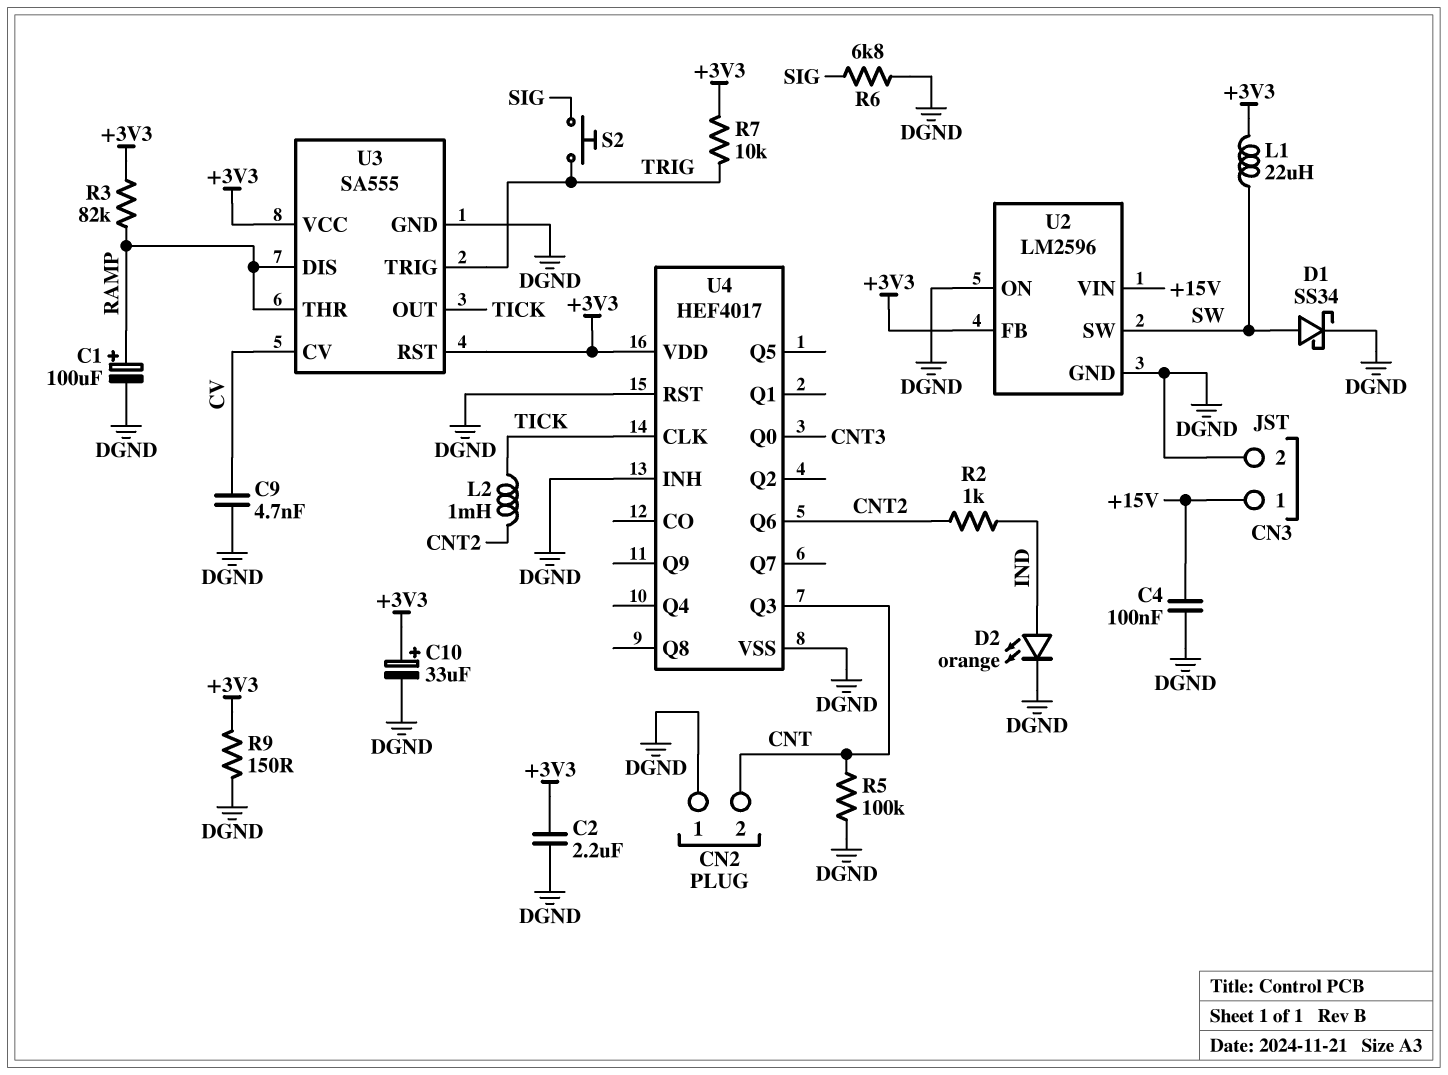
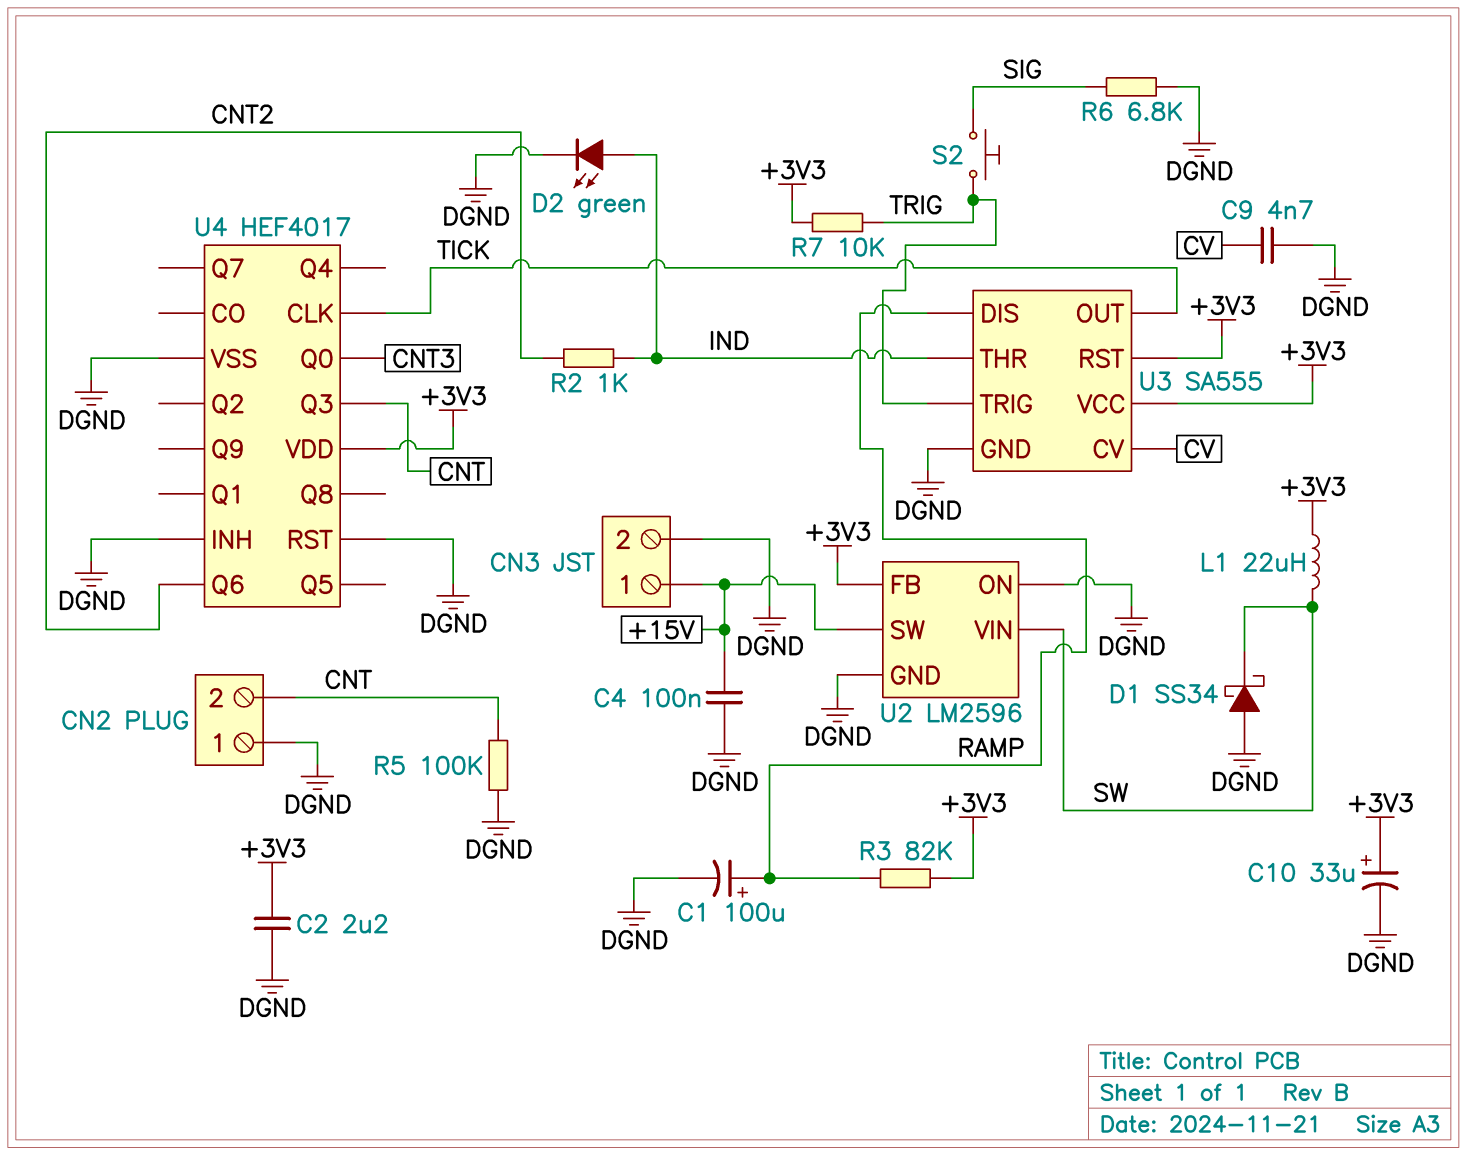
D1: schottky SS34 (A SW, K DGND) -> schottky SS34 (A DGND, K SW)
D2: LED orange (A IND, K DGND) -> LED green (A IND, K DGND)
L2: 1mH (CNT2, TICK) -> none
R9: 150 (+3V3, DGND) -> none
U2 pin SW: SW -> +15V
U2 pin VIN: +15V -> SW
U3 pin THR: RAMP -> IND

